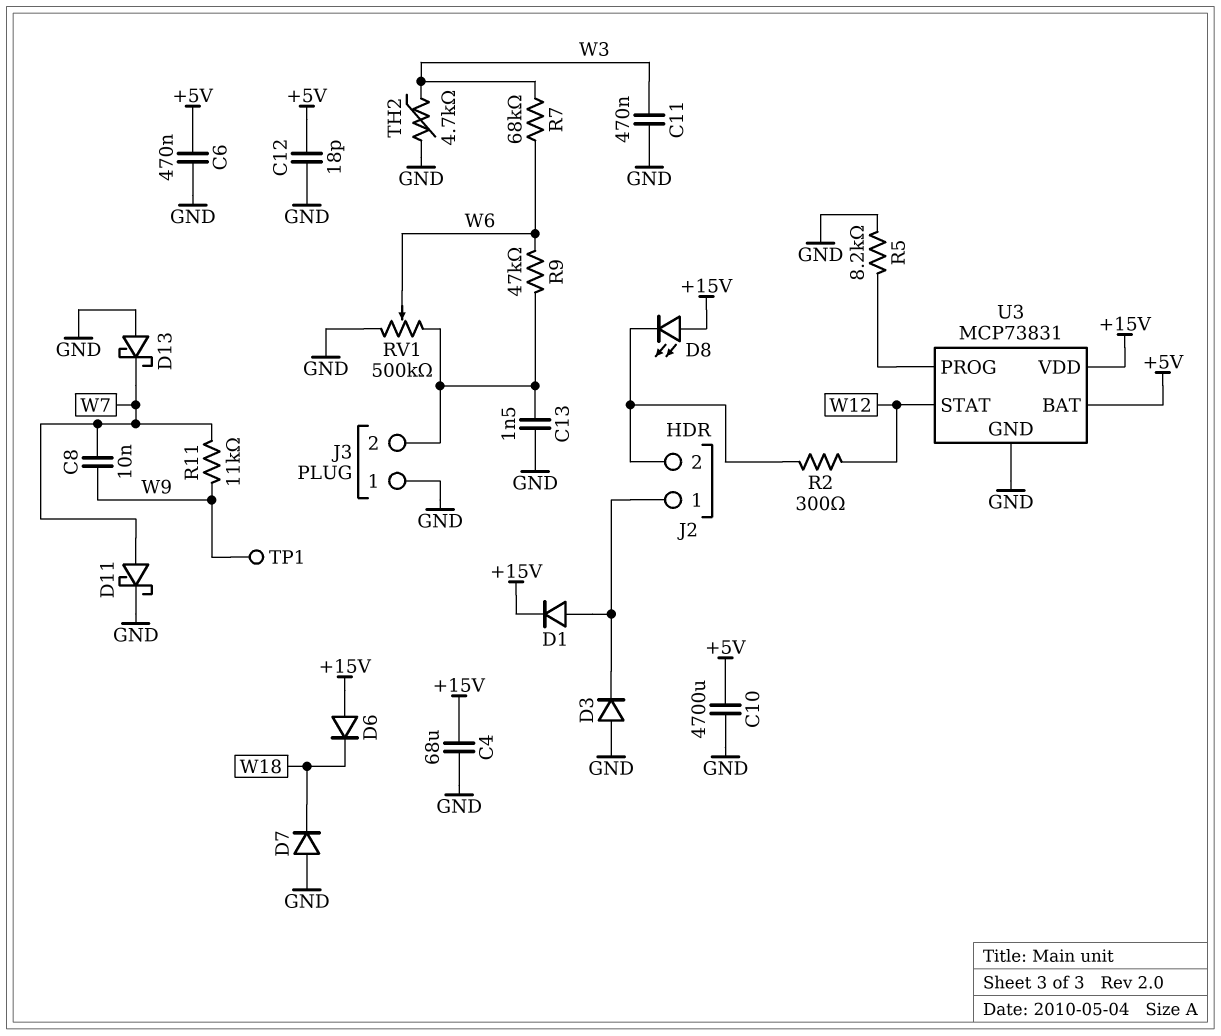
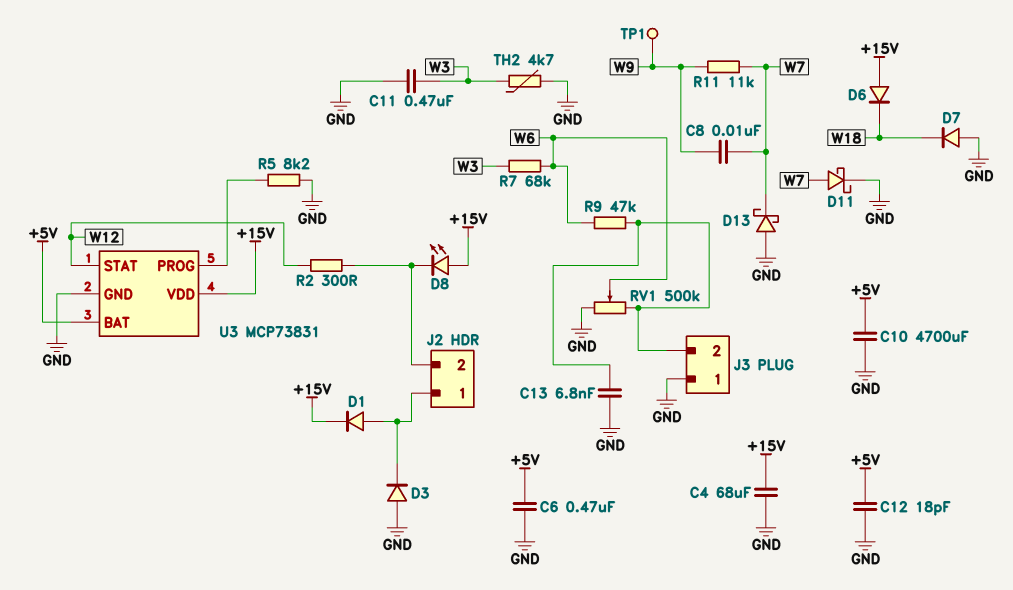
C13: 1.5nF (GND, J3/2) -> 6.8nF (GND, J3/2)

